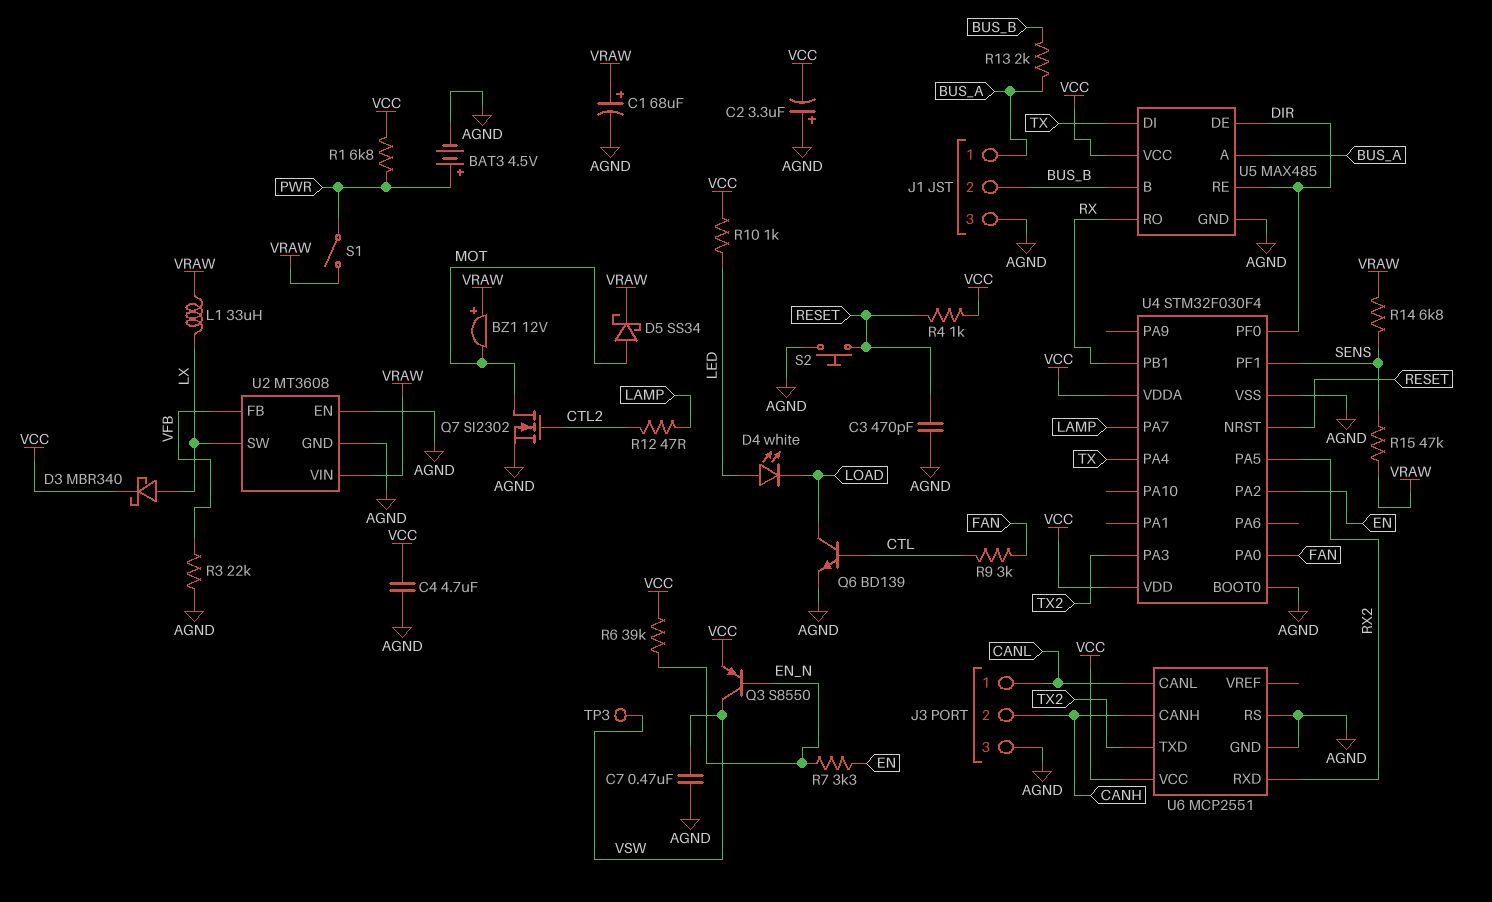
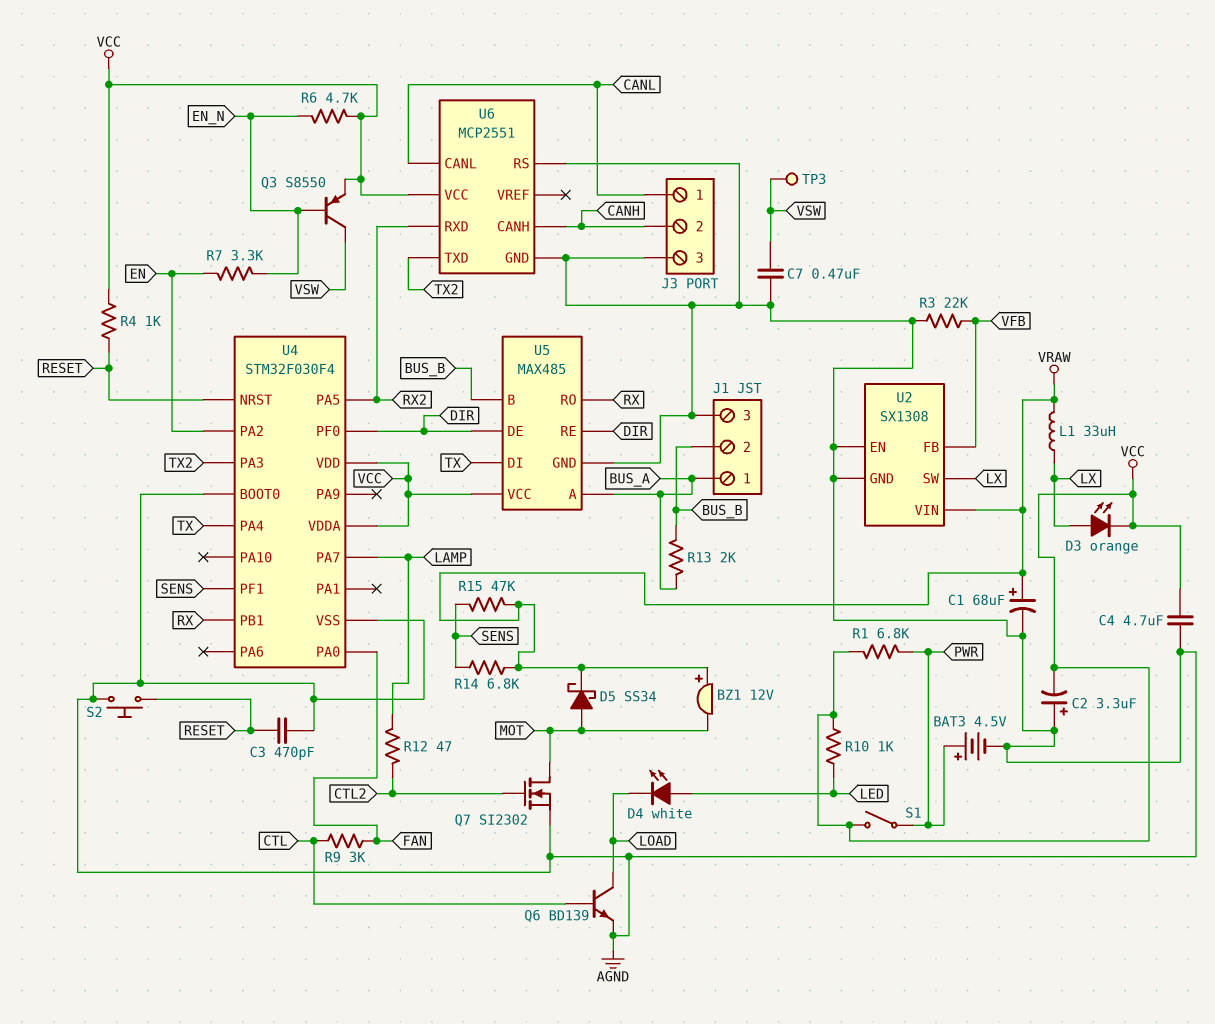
D3: schottky MBR340 (A LX, K VCC) -> LED orange (A LX, K VCC)
R6: 39k (EN_N, VCC) -> 4.7k (EN_N, VCC)
S1: switch (PWR, VRAW) -> switch (PWR, VCC)
U2: MT3608 -> SX1308

